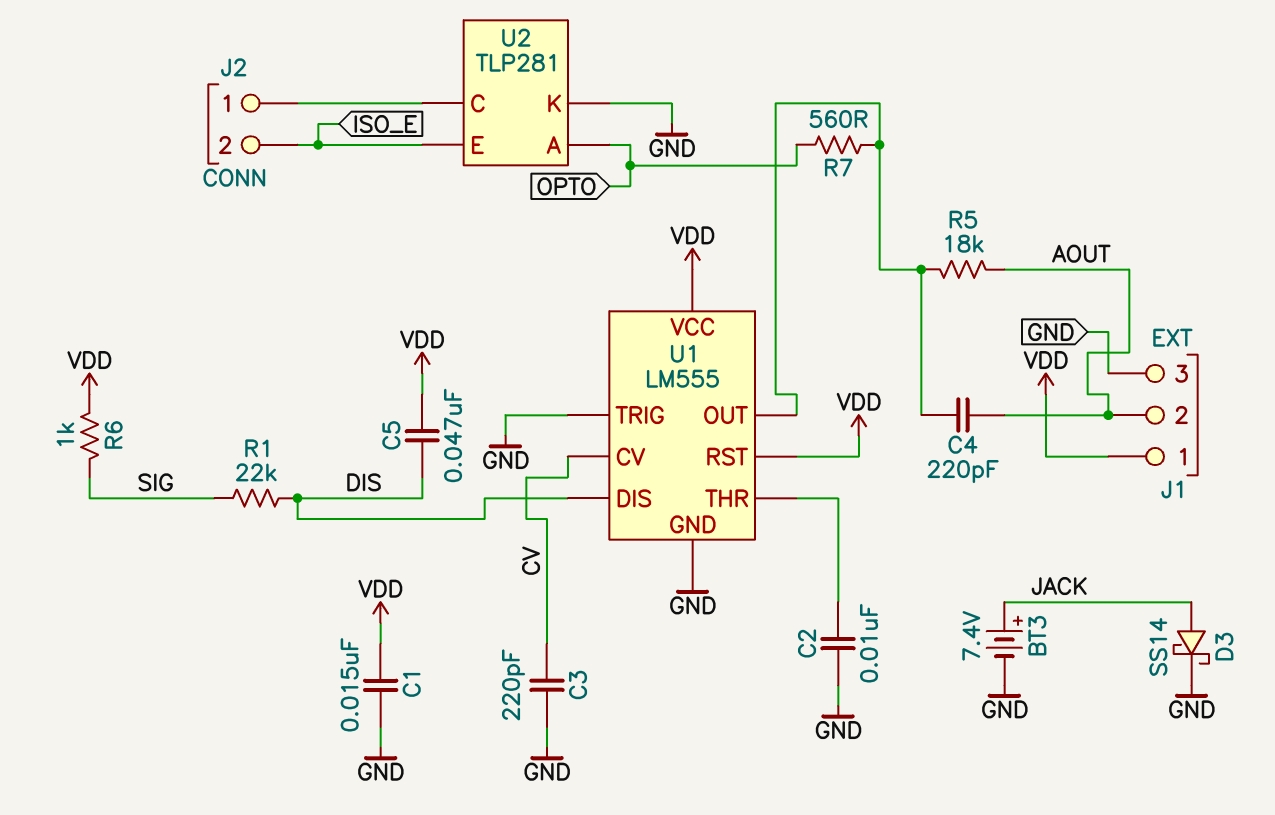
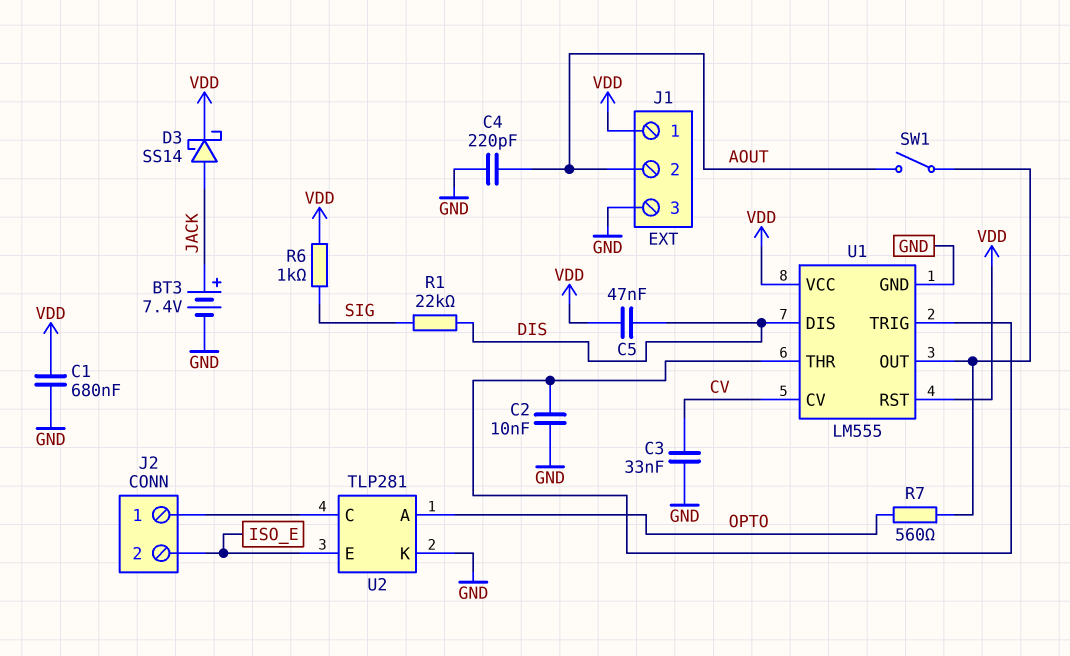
C1: 15nF (GND, VDD) -> 680nF (GND, VDD)
C3: 220pF (CV, GND) -> 33nF (CV, GND)
C4: 220pF (AOUT, U1/OUT) -> 220pF (AOUT, GND)
D3: schottky SS14 (A JACK, K GND) -> schottky SS14 (A JACK, K VDD)
R5: 18k (AOUT, U1/OUT) -> none
SW1: none -> switch (AOUT, U1/OUT)
U1 pin TRIG: GND -> U1/THR

